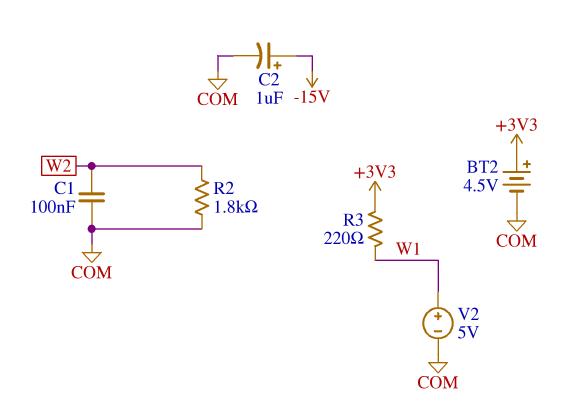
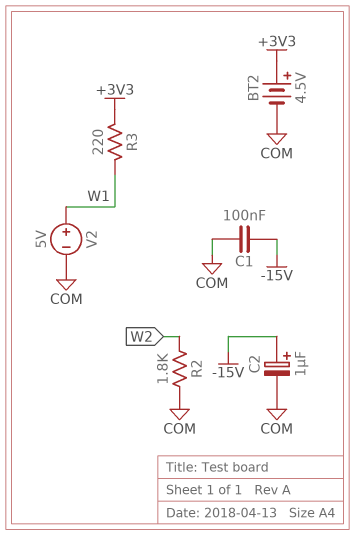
C1: 100nF (COM, W2) -> 100nF (-15V, COM)

